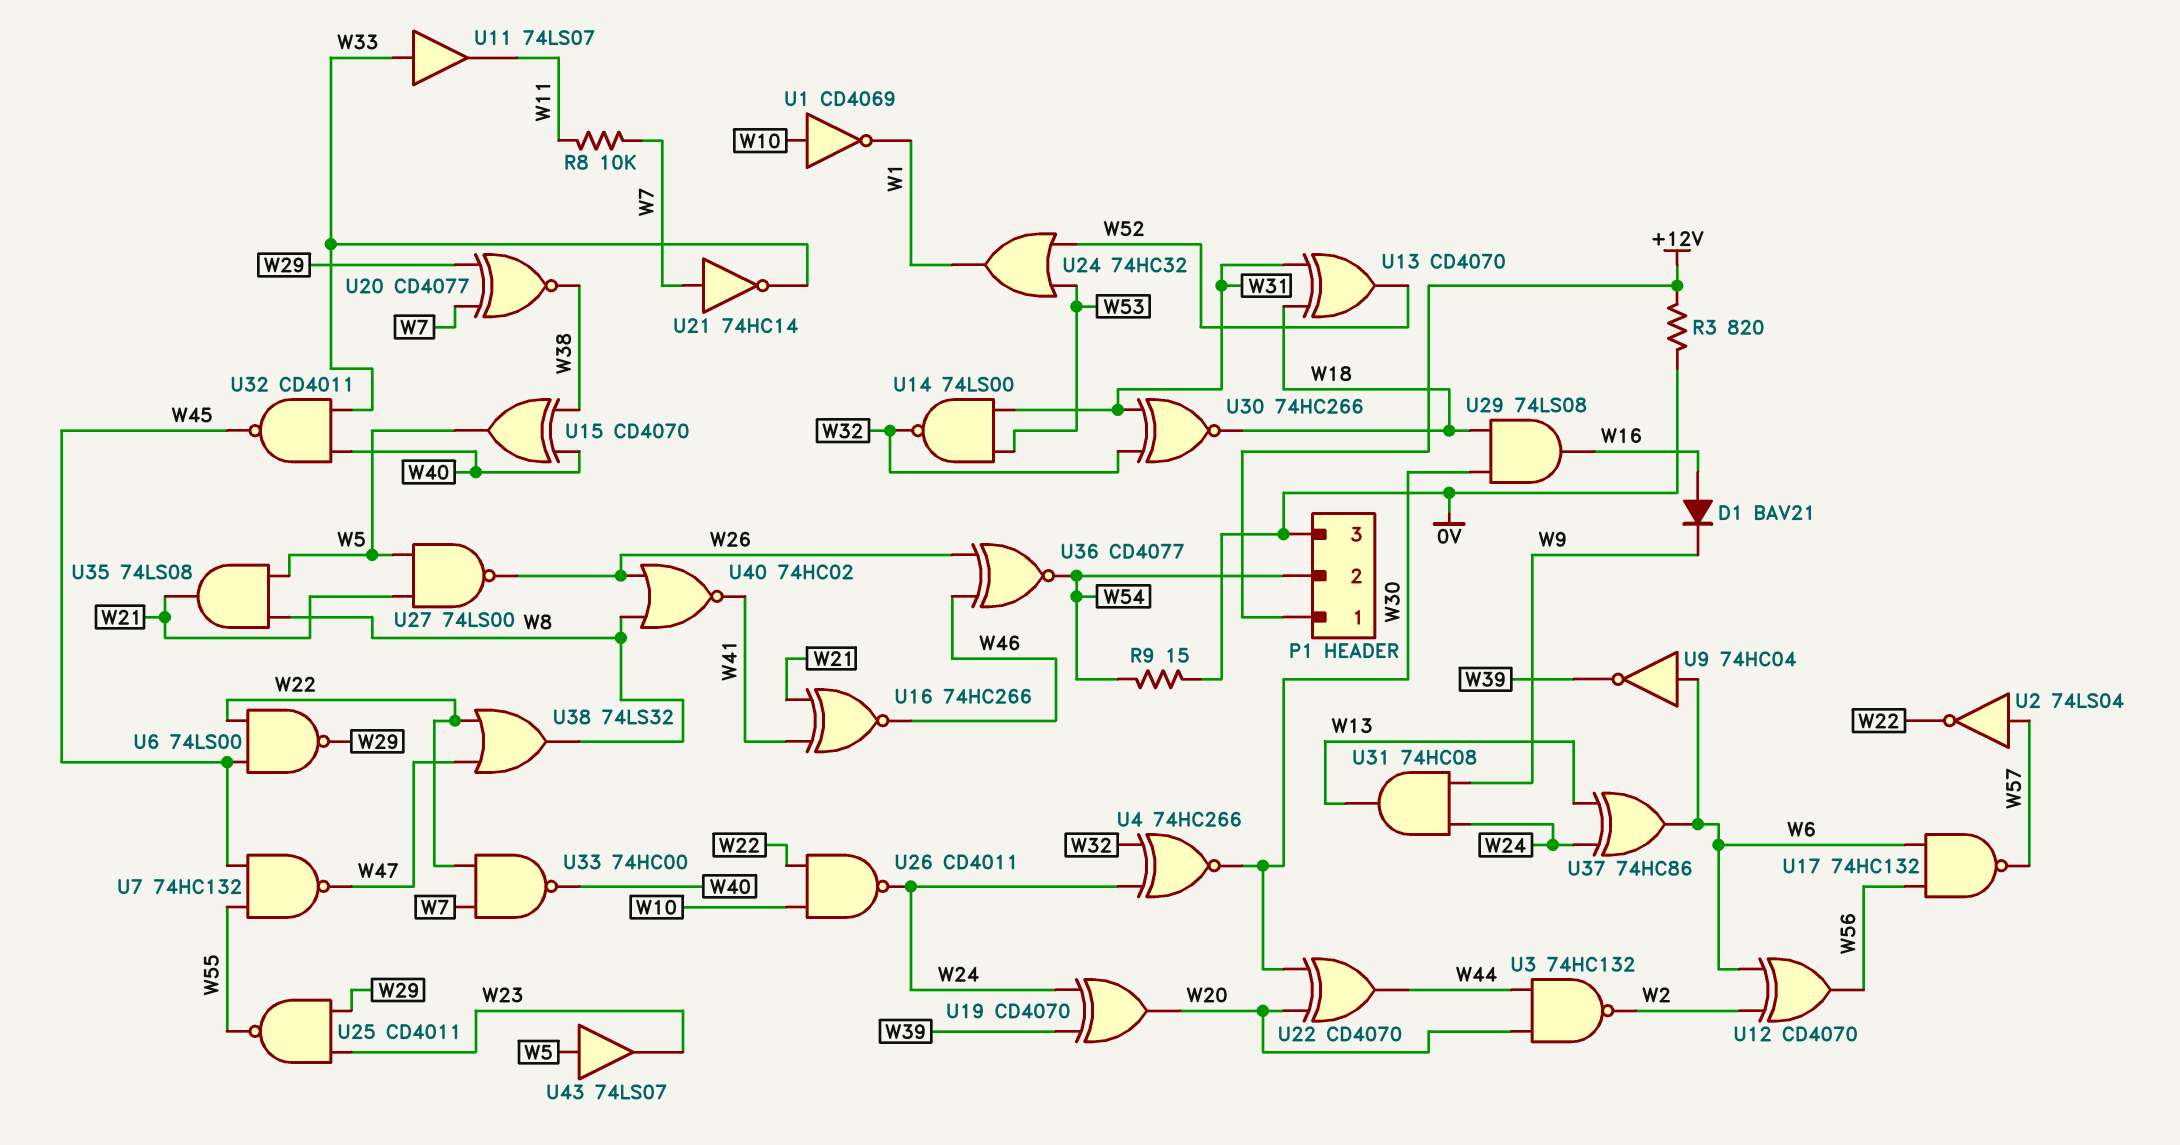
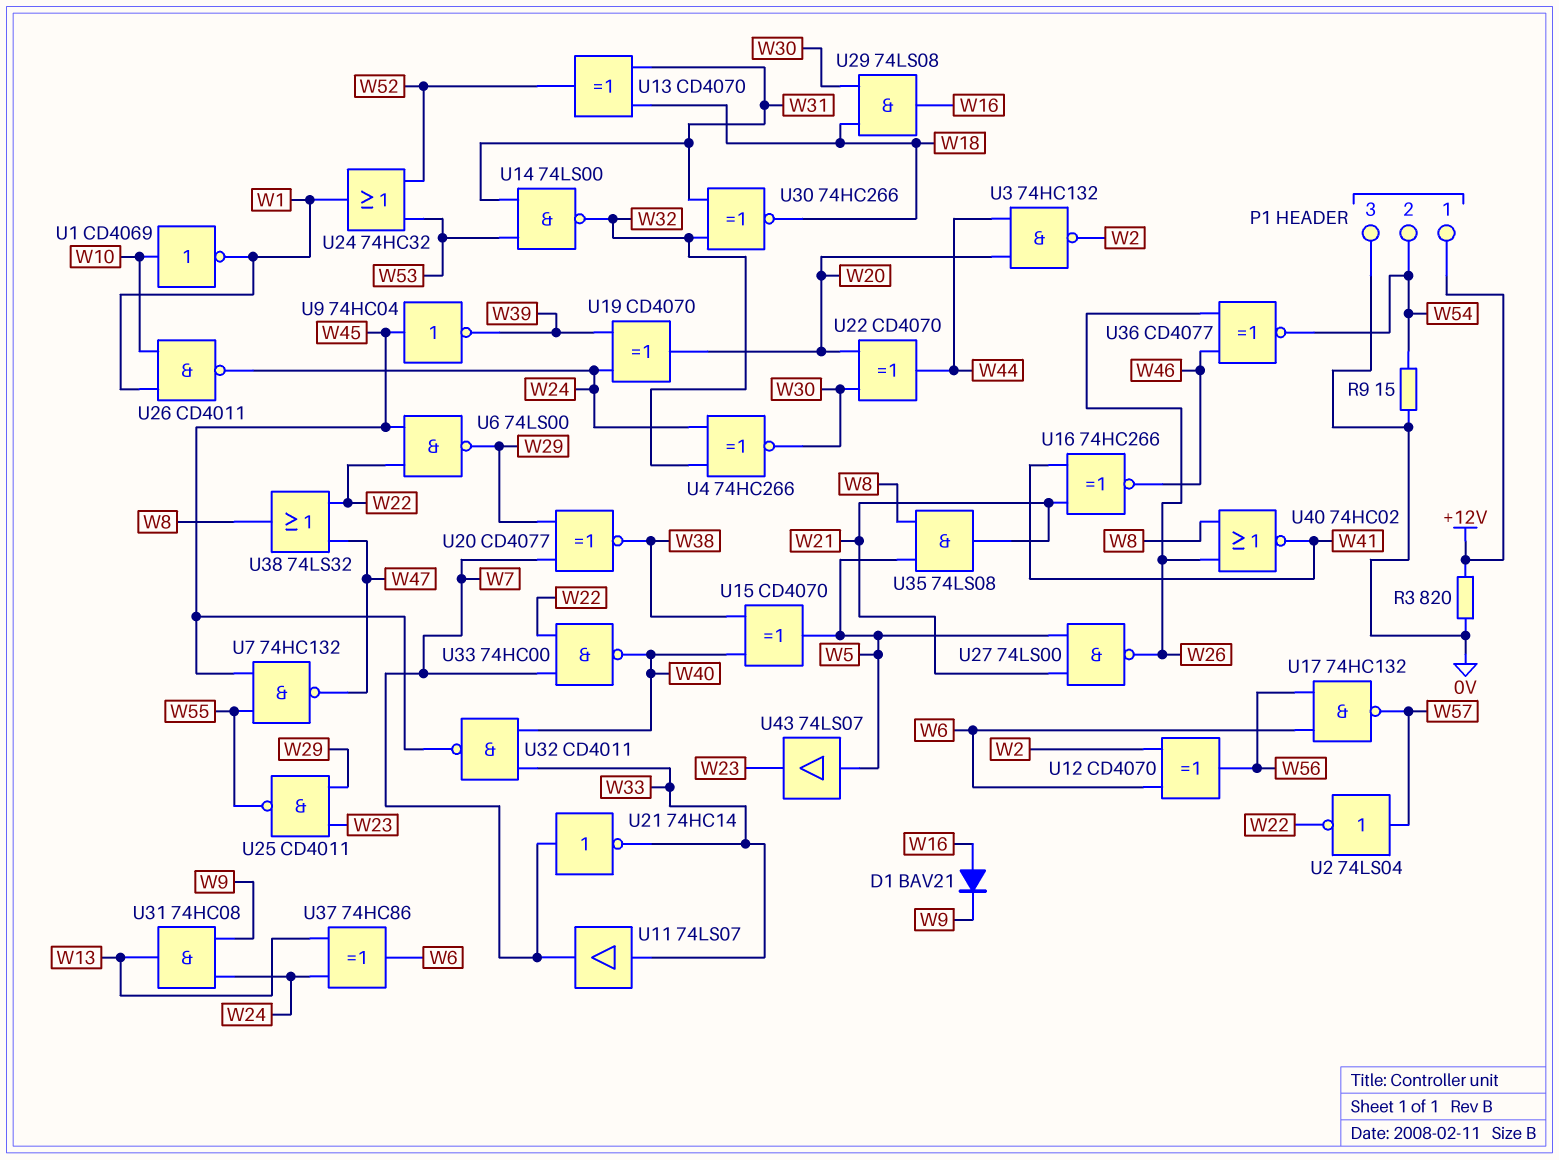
R8: 10k (W7, W11) -> none
U9: NOT 74HC04 (in W6, out W39) -> NOT 74HC04 (in W45, out W39)
U11: buffer 74LS07 (in W33, out W11) -> buffer 74LS07 (in W33, out W7)
U26: NAND CD4011 (in W10, in W22, out W24) -> NAND CD4011 (in W1, in W10, out W24)

